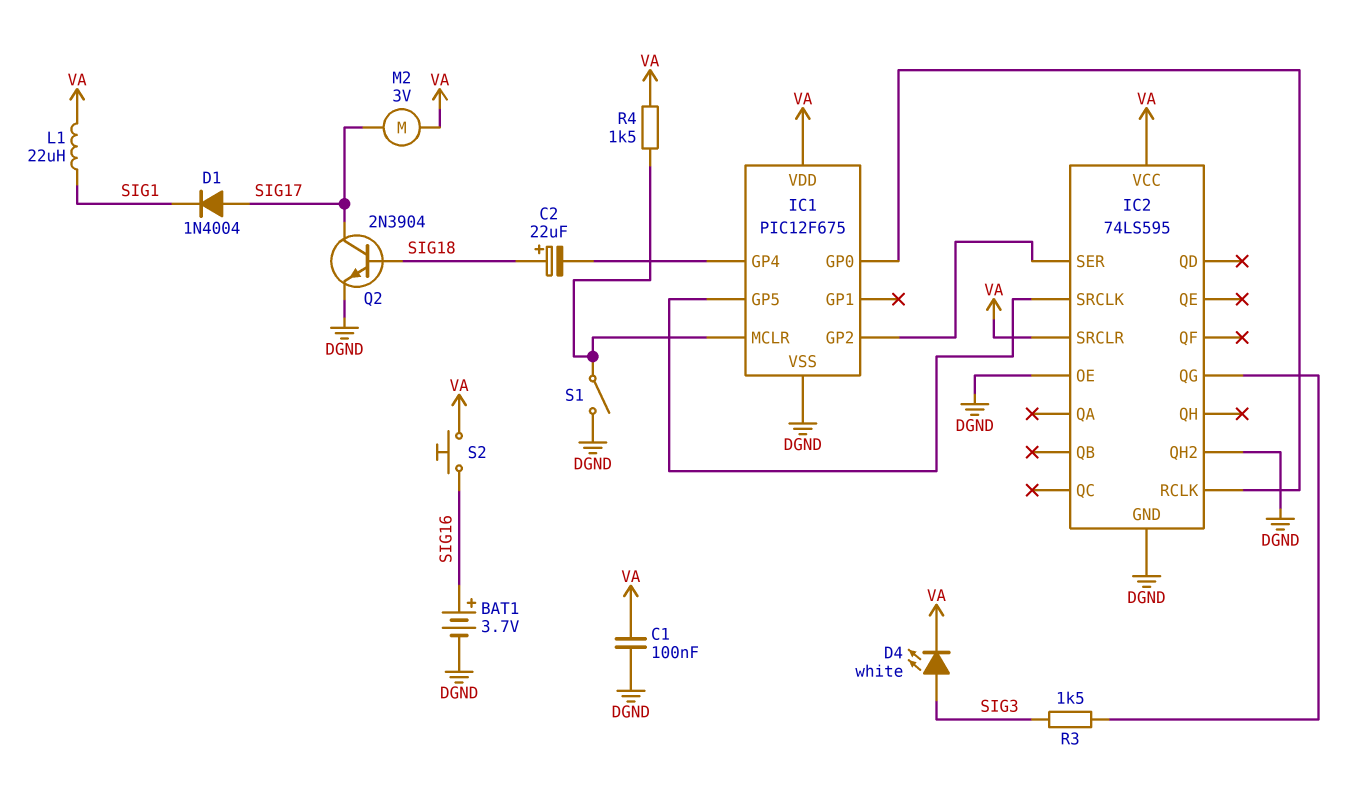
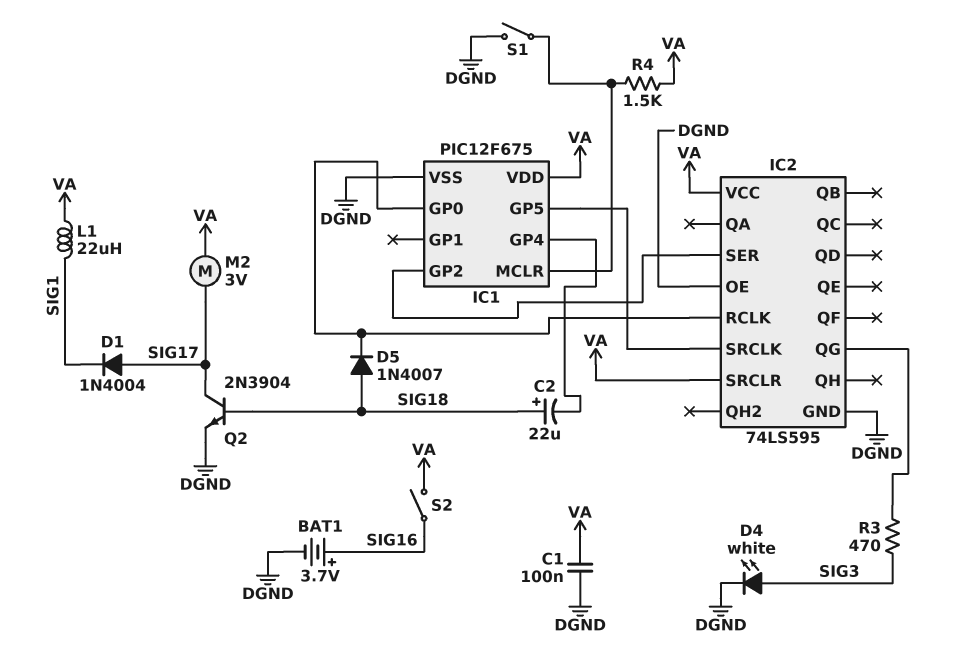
D4: LED white (A SIG3, K VA) -> LED white (A SIG3, K DGND)
D5: none -> diode 1N4007 (A SIG18, K IC1/GP0)
IC2 pin QH2: DGND -> none
R3: 1.5k (IC2/QG, SIG3) -> 470 (IC2/QG, SIG3)
S2: button (SIG16, VA) -> switch (SIG16, VA)

